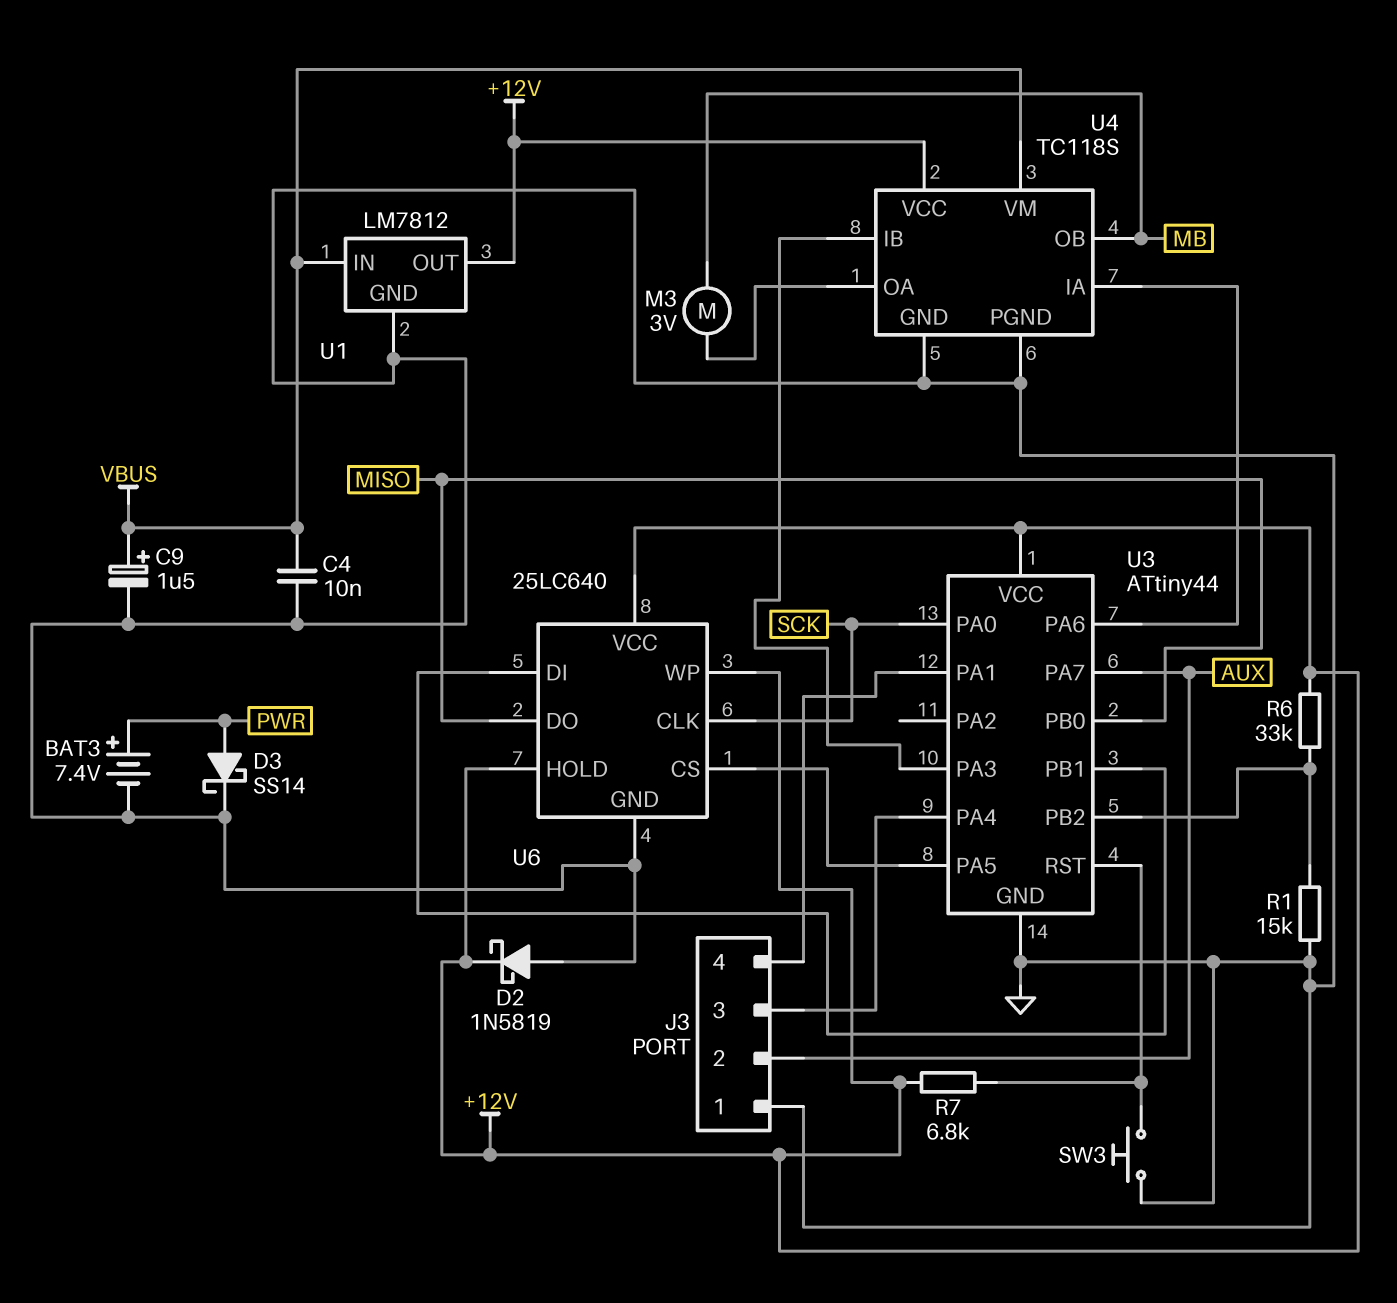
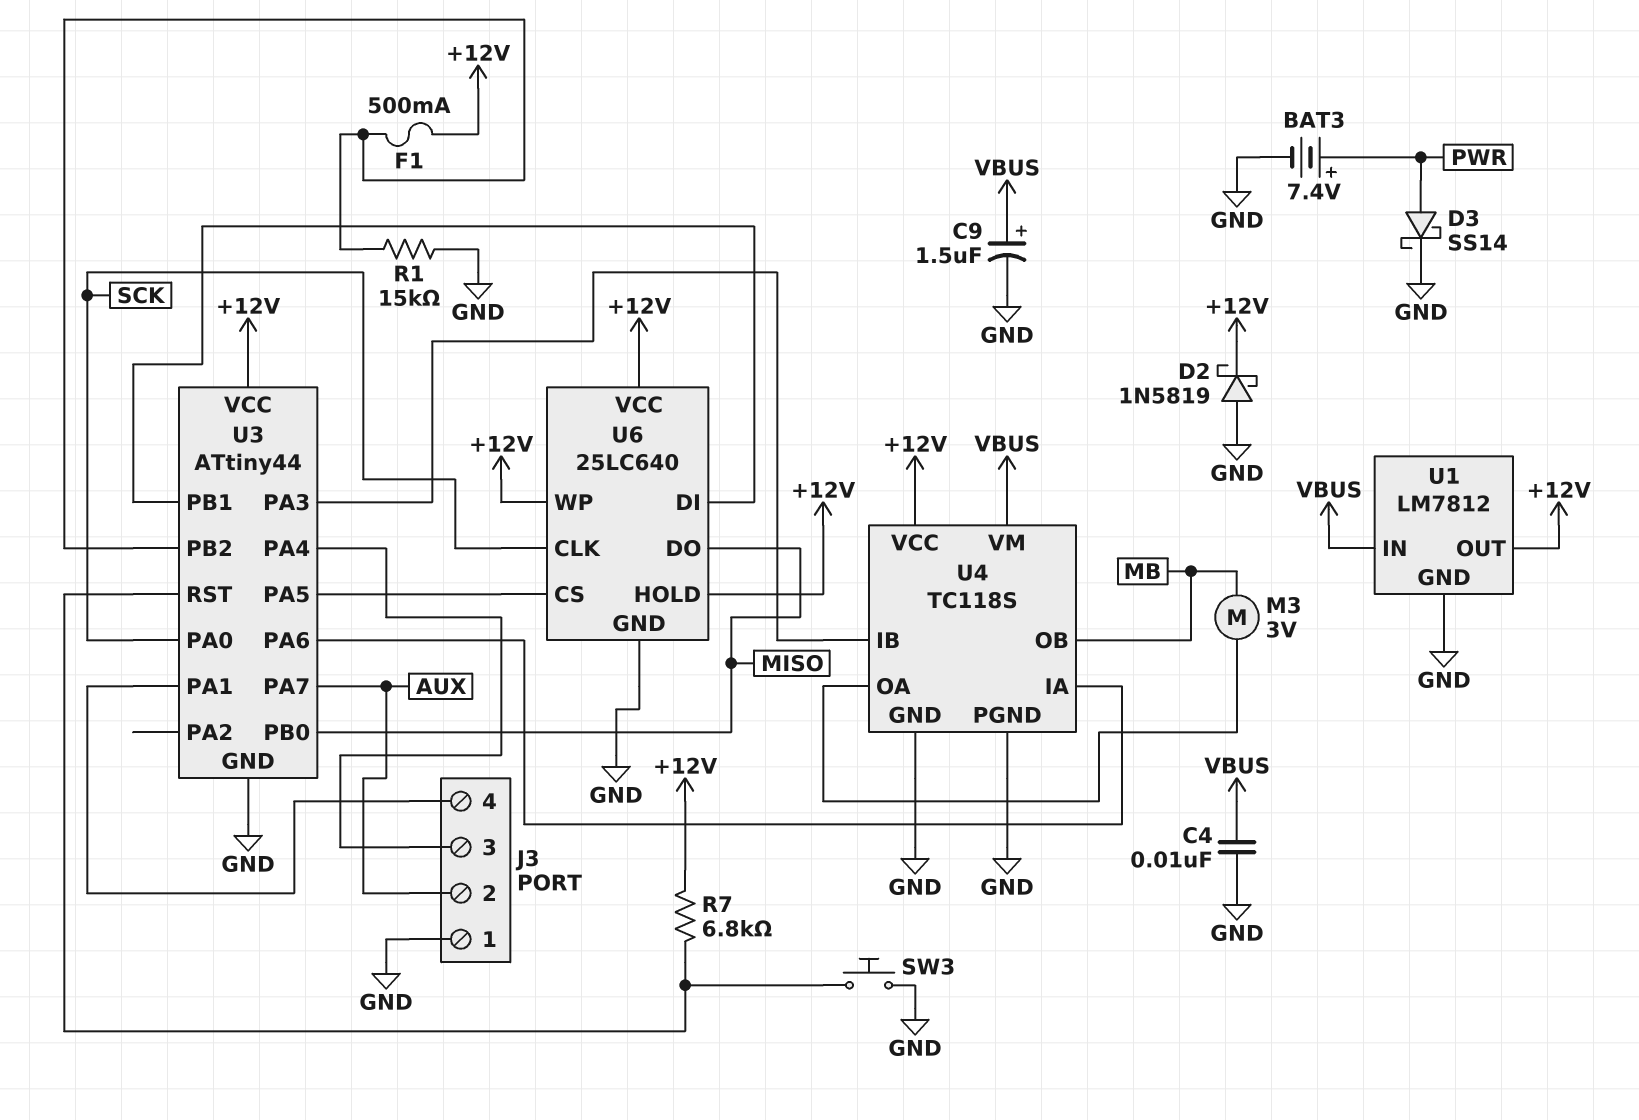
F1: none -> 500mA (+12V, U3/PB2)
R6: 33k (+12V, U3/PB2) -> none

